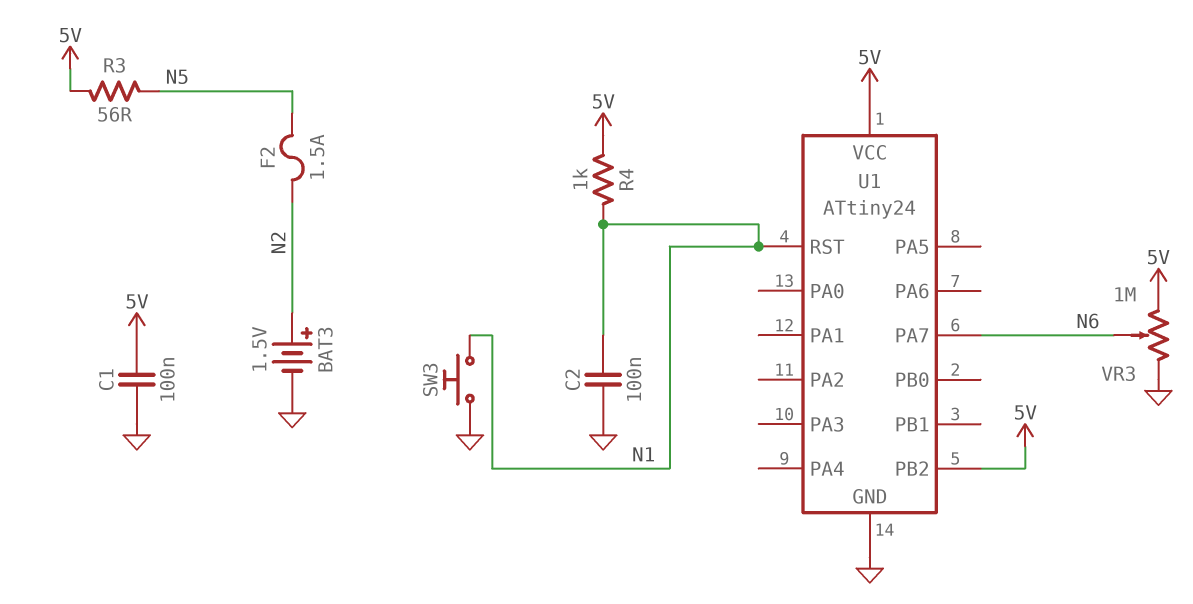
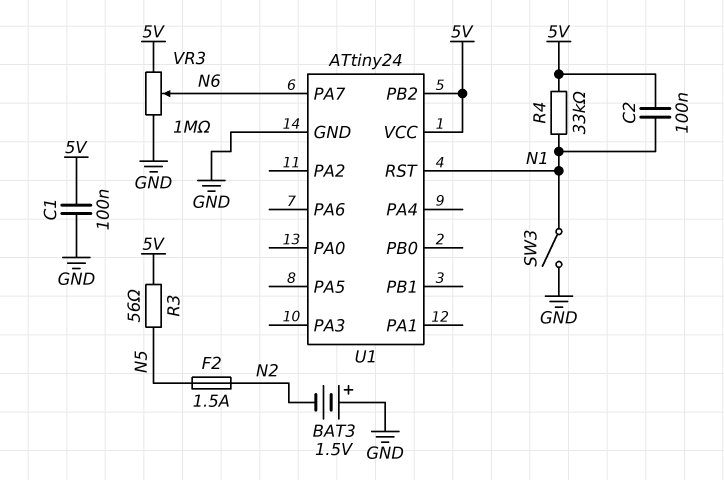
BAT3: 1.5V (plus N2, minus GND) -> 1.5V (plus GND, minus N2)
C2: 100nF (GND, N1) -> 100nF (5V, N1)
R4: 1k (5V, N1) -> 33k (5V, N1)
SW3: button (GND, N1) -> switch (GND, N1)

